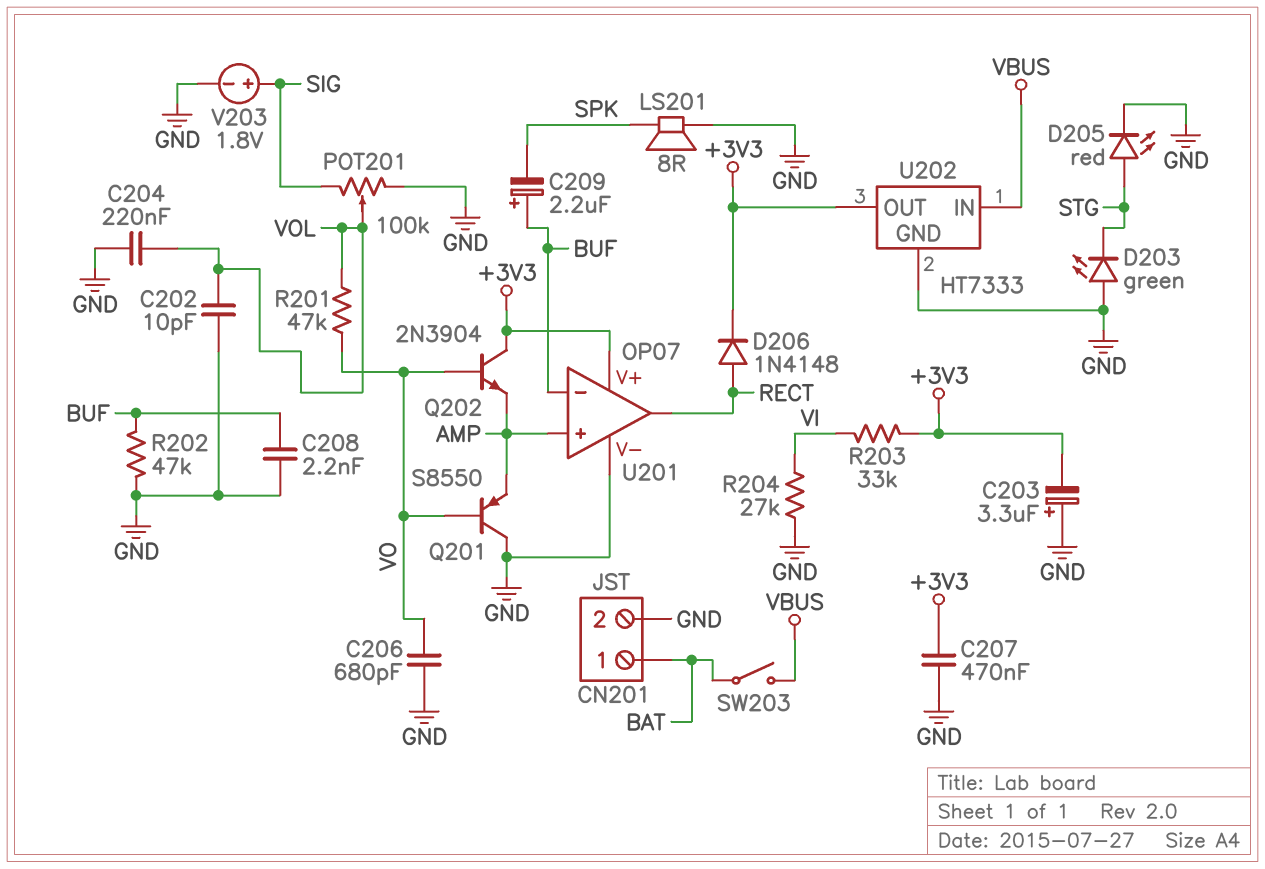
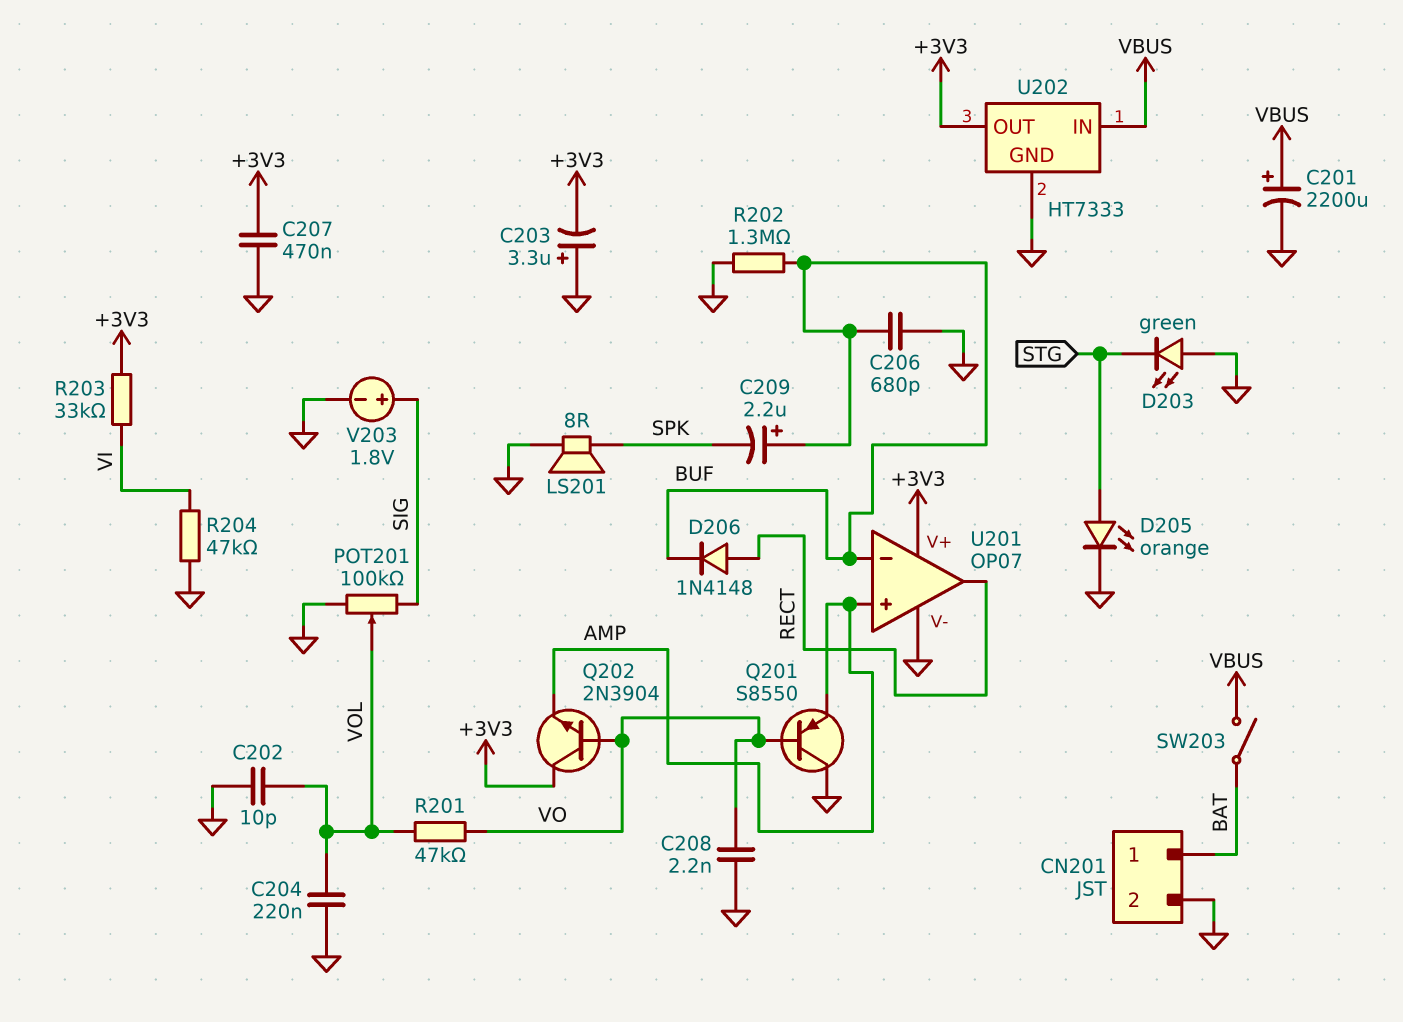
C201: none -> 2200uF (plus VBUS, minus GND)
C206: 680pF (GND, VO) -> 680pF (BUF, GND)
C208: 2.2nF (BUF, GND) -> 2.2nF (GND, VO)
D205: LED red (A STG, K GND) -> LED orange (A STG, K GND)
D206: diode 1N4148 (A RECT, K +3V3) -> diode 1N4148 (A RECT, K BUF)
R202: 47k (BUF, GND) -> 1.3M (BUF, GND)
R204: 27k (GND, VI) -> 47k (GND, VI)

